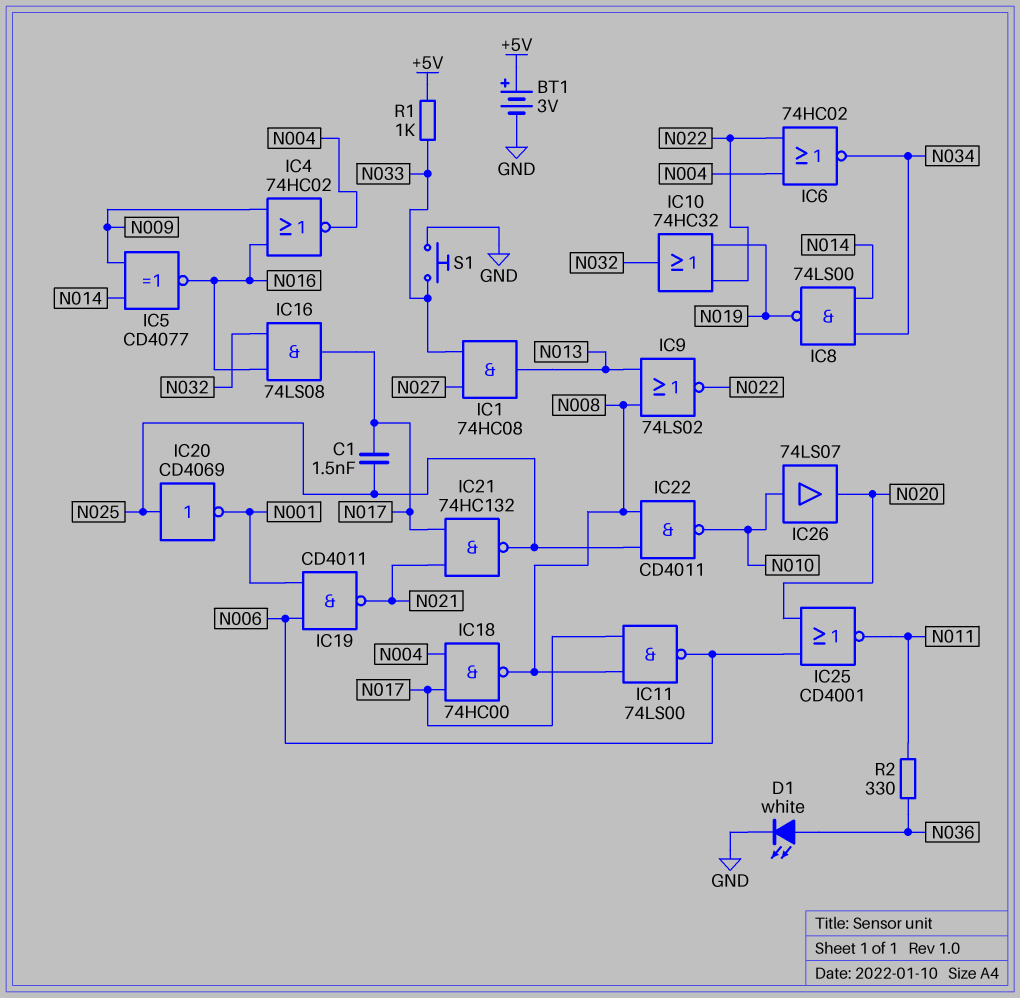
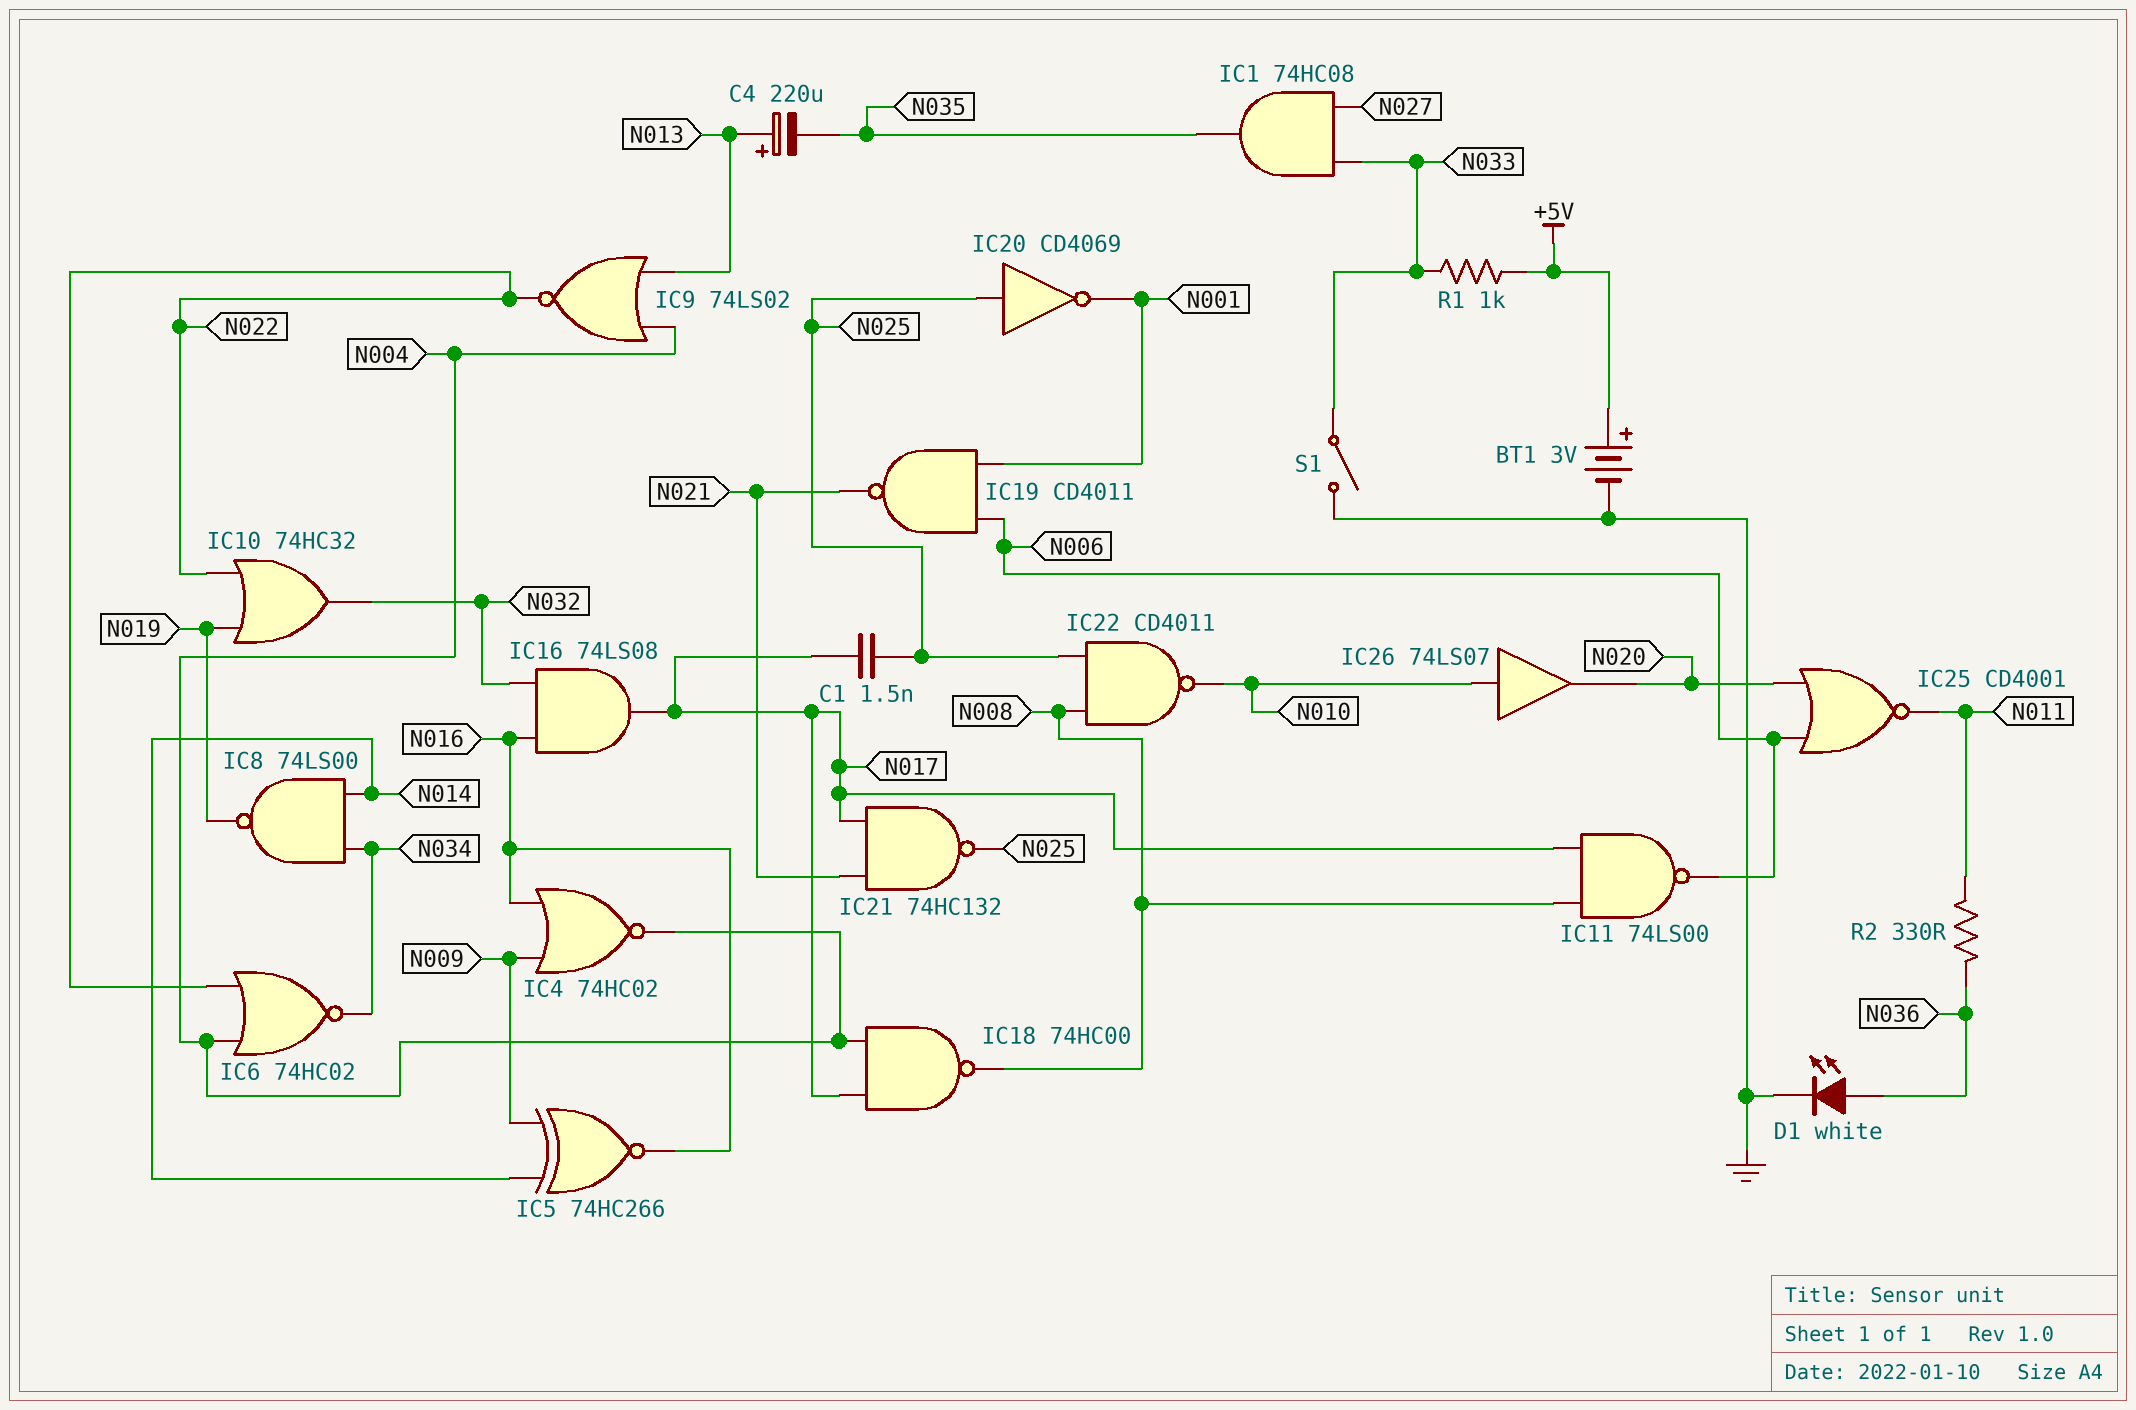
C4: none -> 220uF (plus N013, minus N035)
IC1: AND 74HC08 (in N027, in N033, out N013) -> AND 74HC08 (in N027, in N033, out N035)
IC5: XNOR CD4077 (in N009, in N014, out N016) -> XNOR 74HC266 (in N009, in N014, out N016)
IC9: NOR 74LS02 (in N008, in N013, out N022) -> NOR 74LS02 (in N004, in N013, out N022)
S1: button (GND, N033) -> switch (GND, N033)

